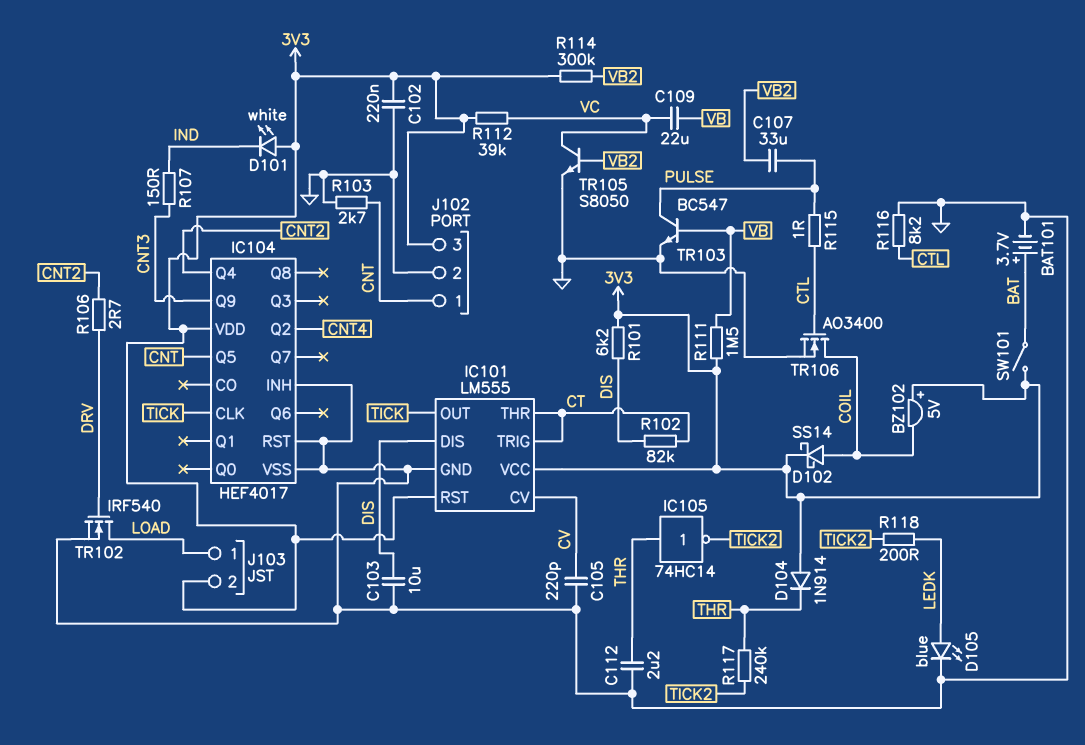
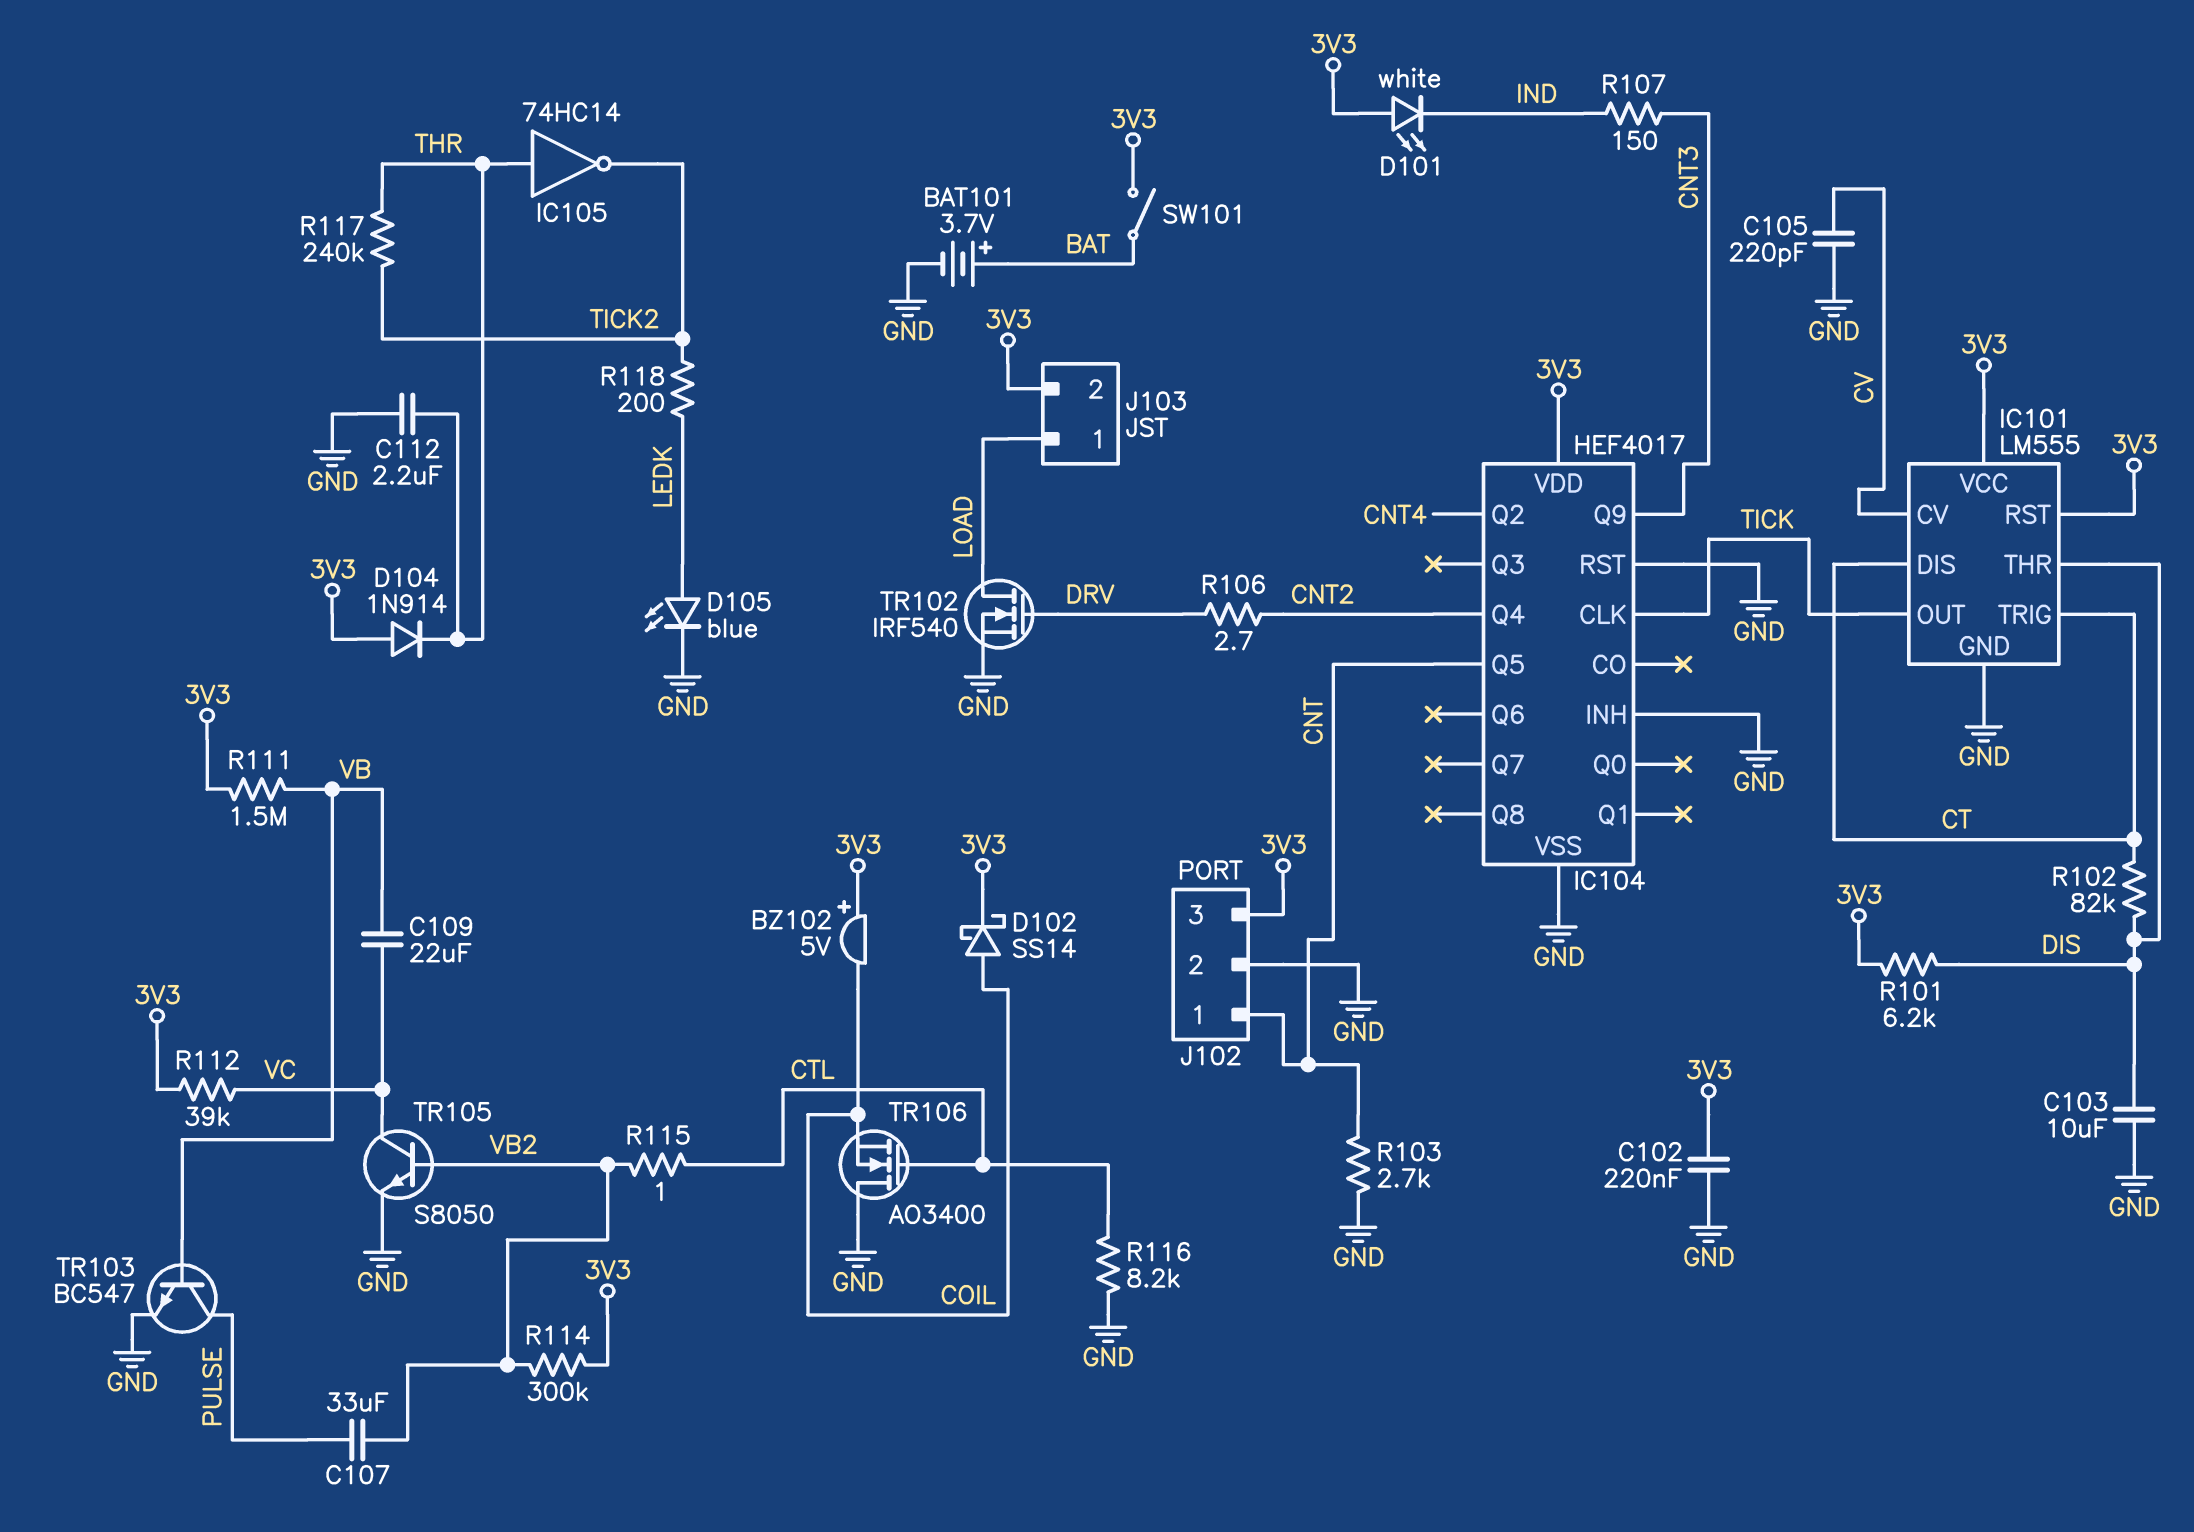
IC101 pin DIS: DIS -> CT
IC101 pin THR: CT -> DIS
R115: 1 (CTL, PULSE) -> 1 (CTL, VB2)
TR106: NMOS AO3400 (G CTL, D COIL, S GND) -> NMOS AO3400 (G CTL, D GND, S COIL)

